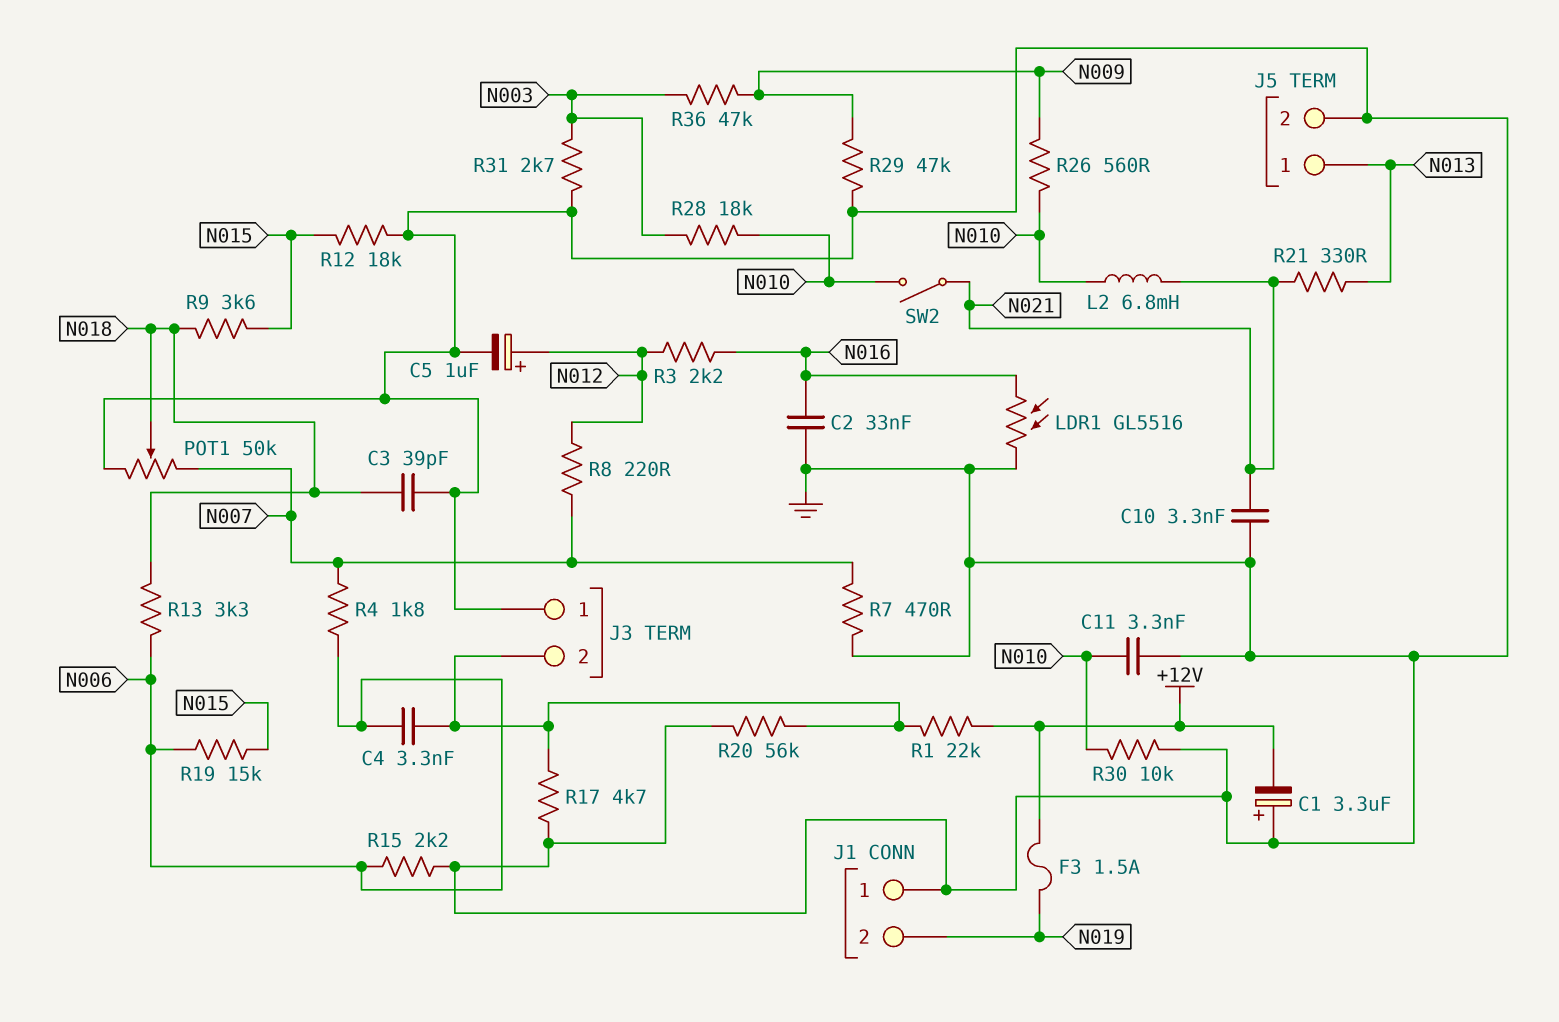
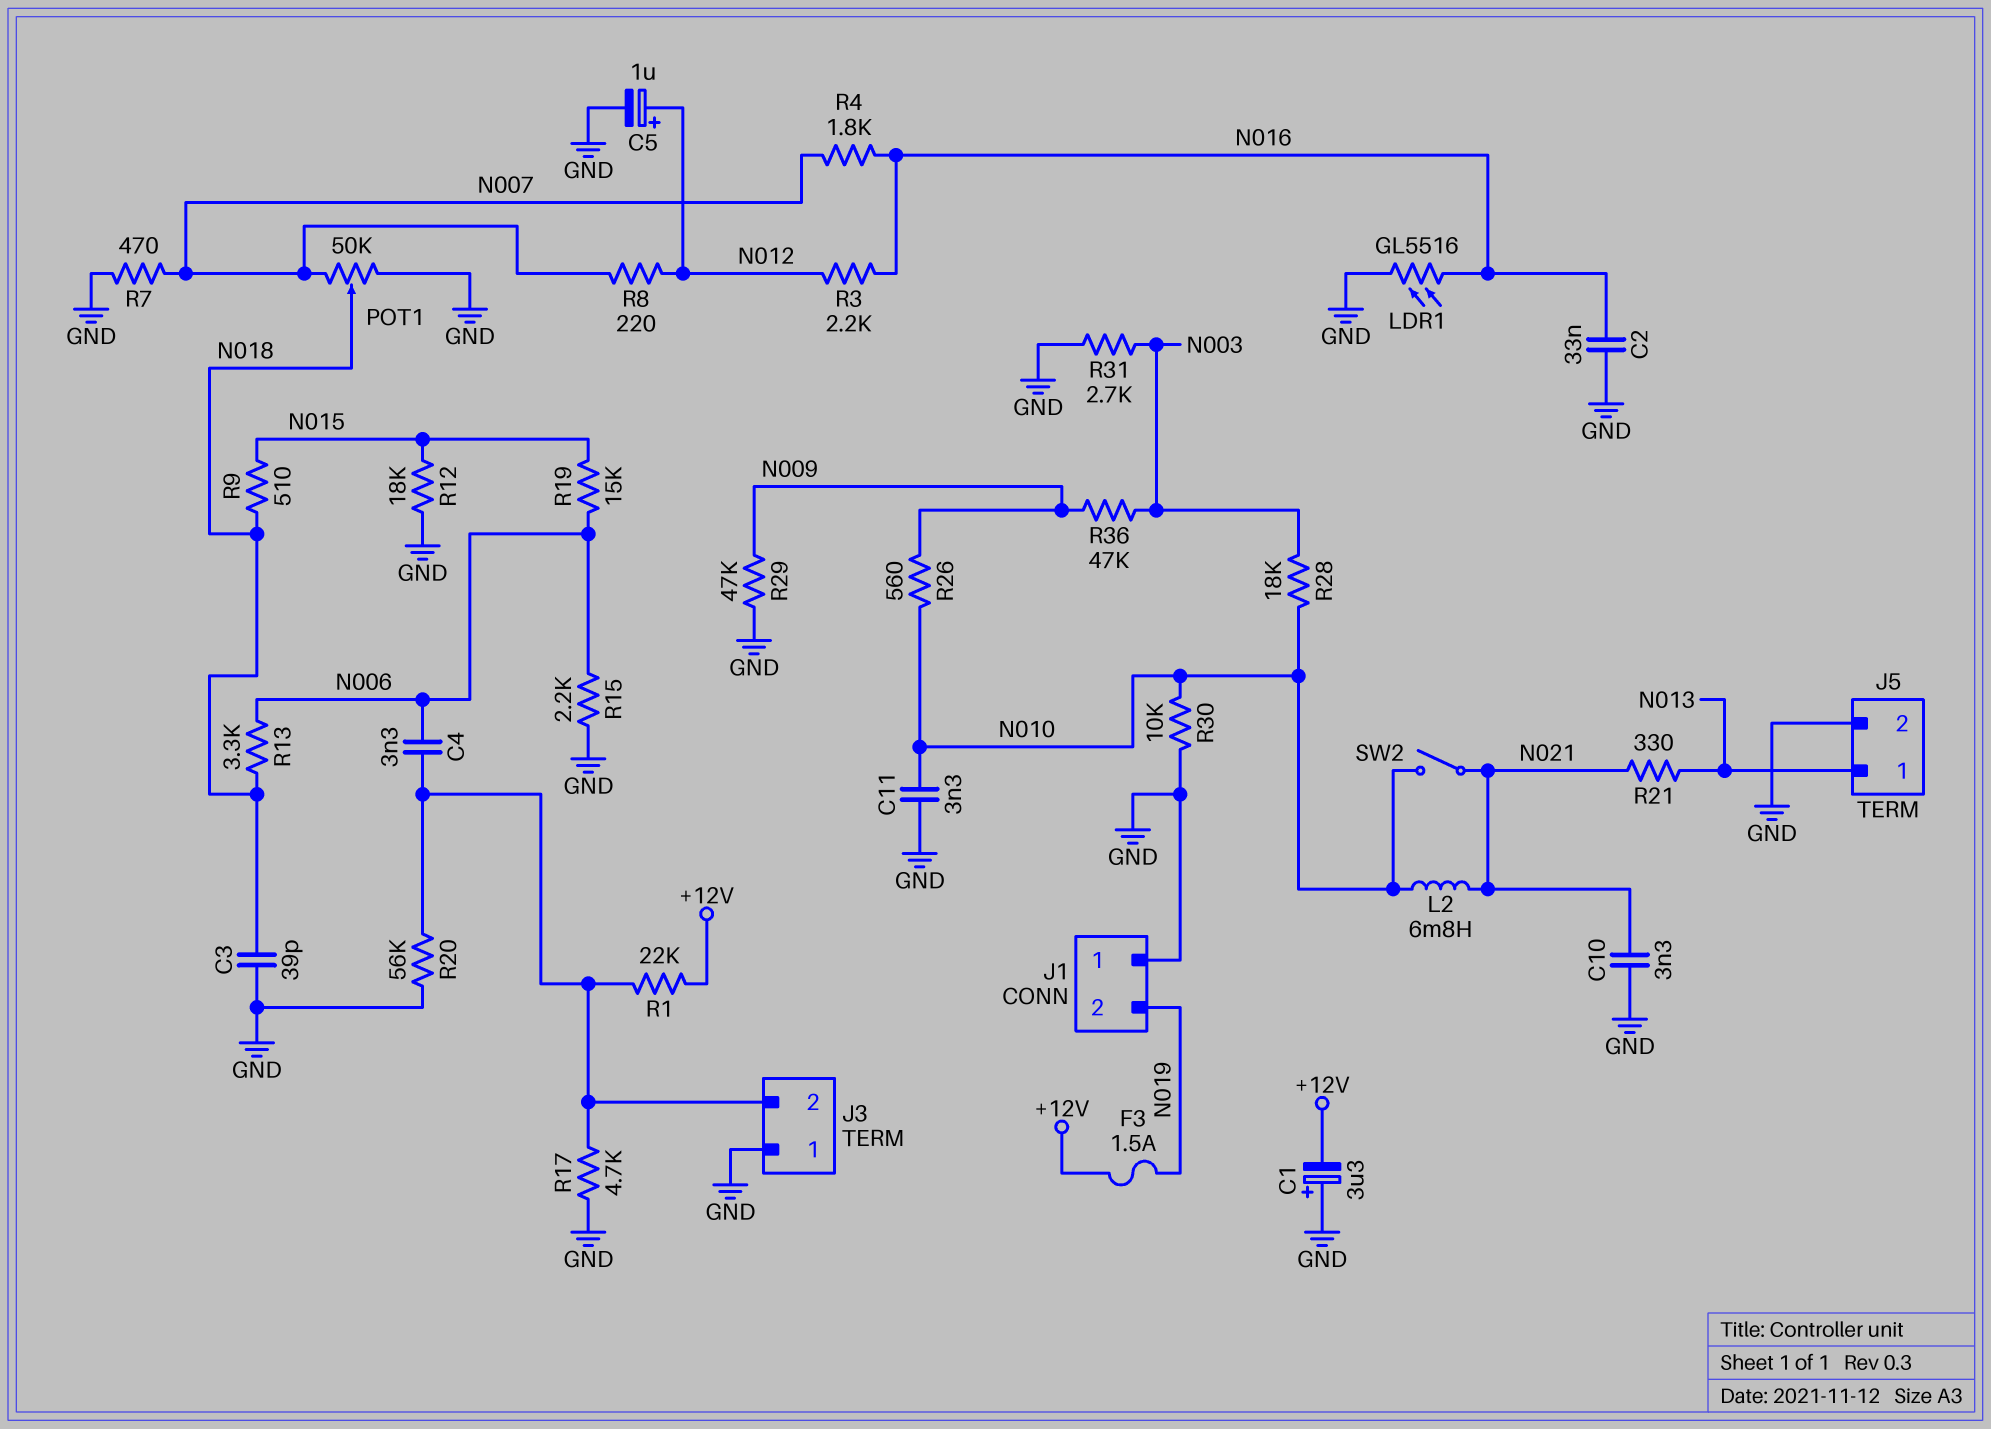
R4: 1.8k (N006, N007) -> 1.8k (N007, N016)
R9: 3.6k (N015, N018) -> 510 (N015, N018)

